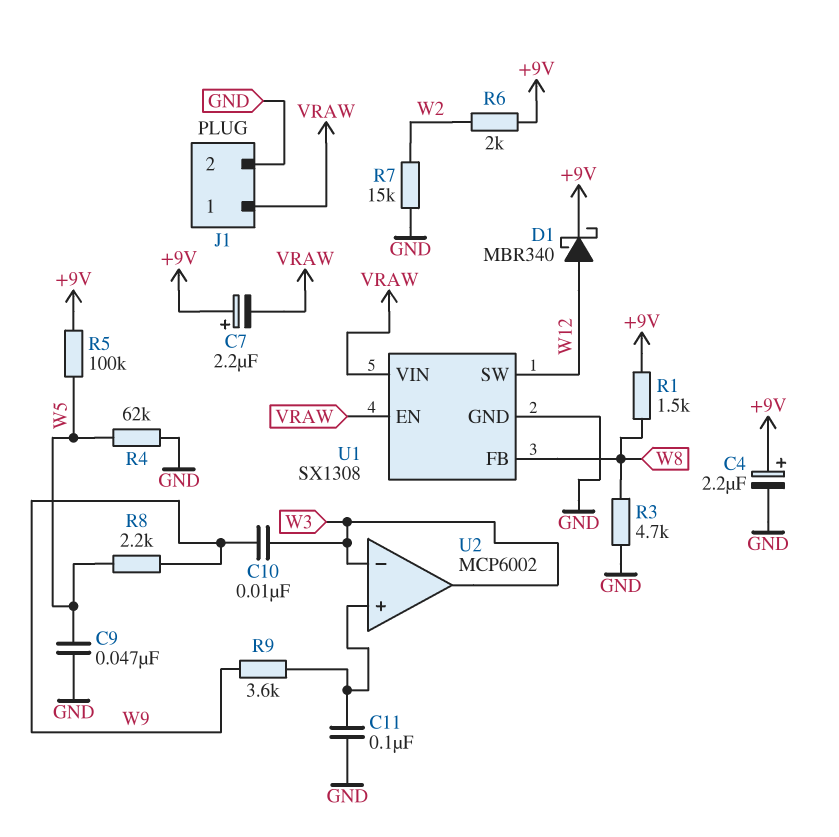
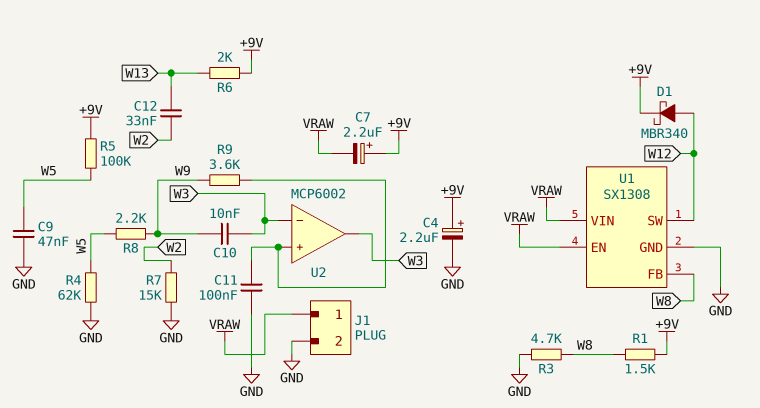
C12: none -> 33nF (W2, W13)
R6: 2k (+9V, W2) -> 2k (+9V, W13)

